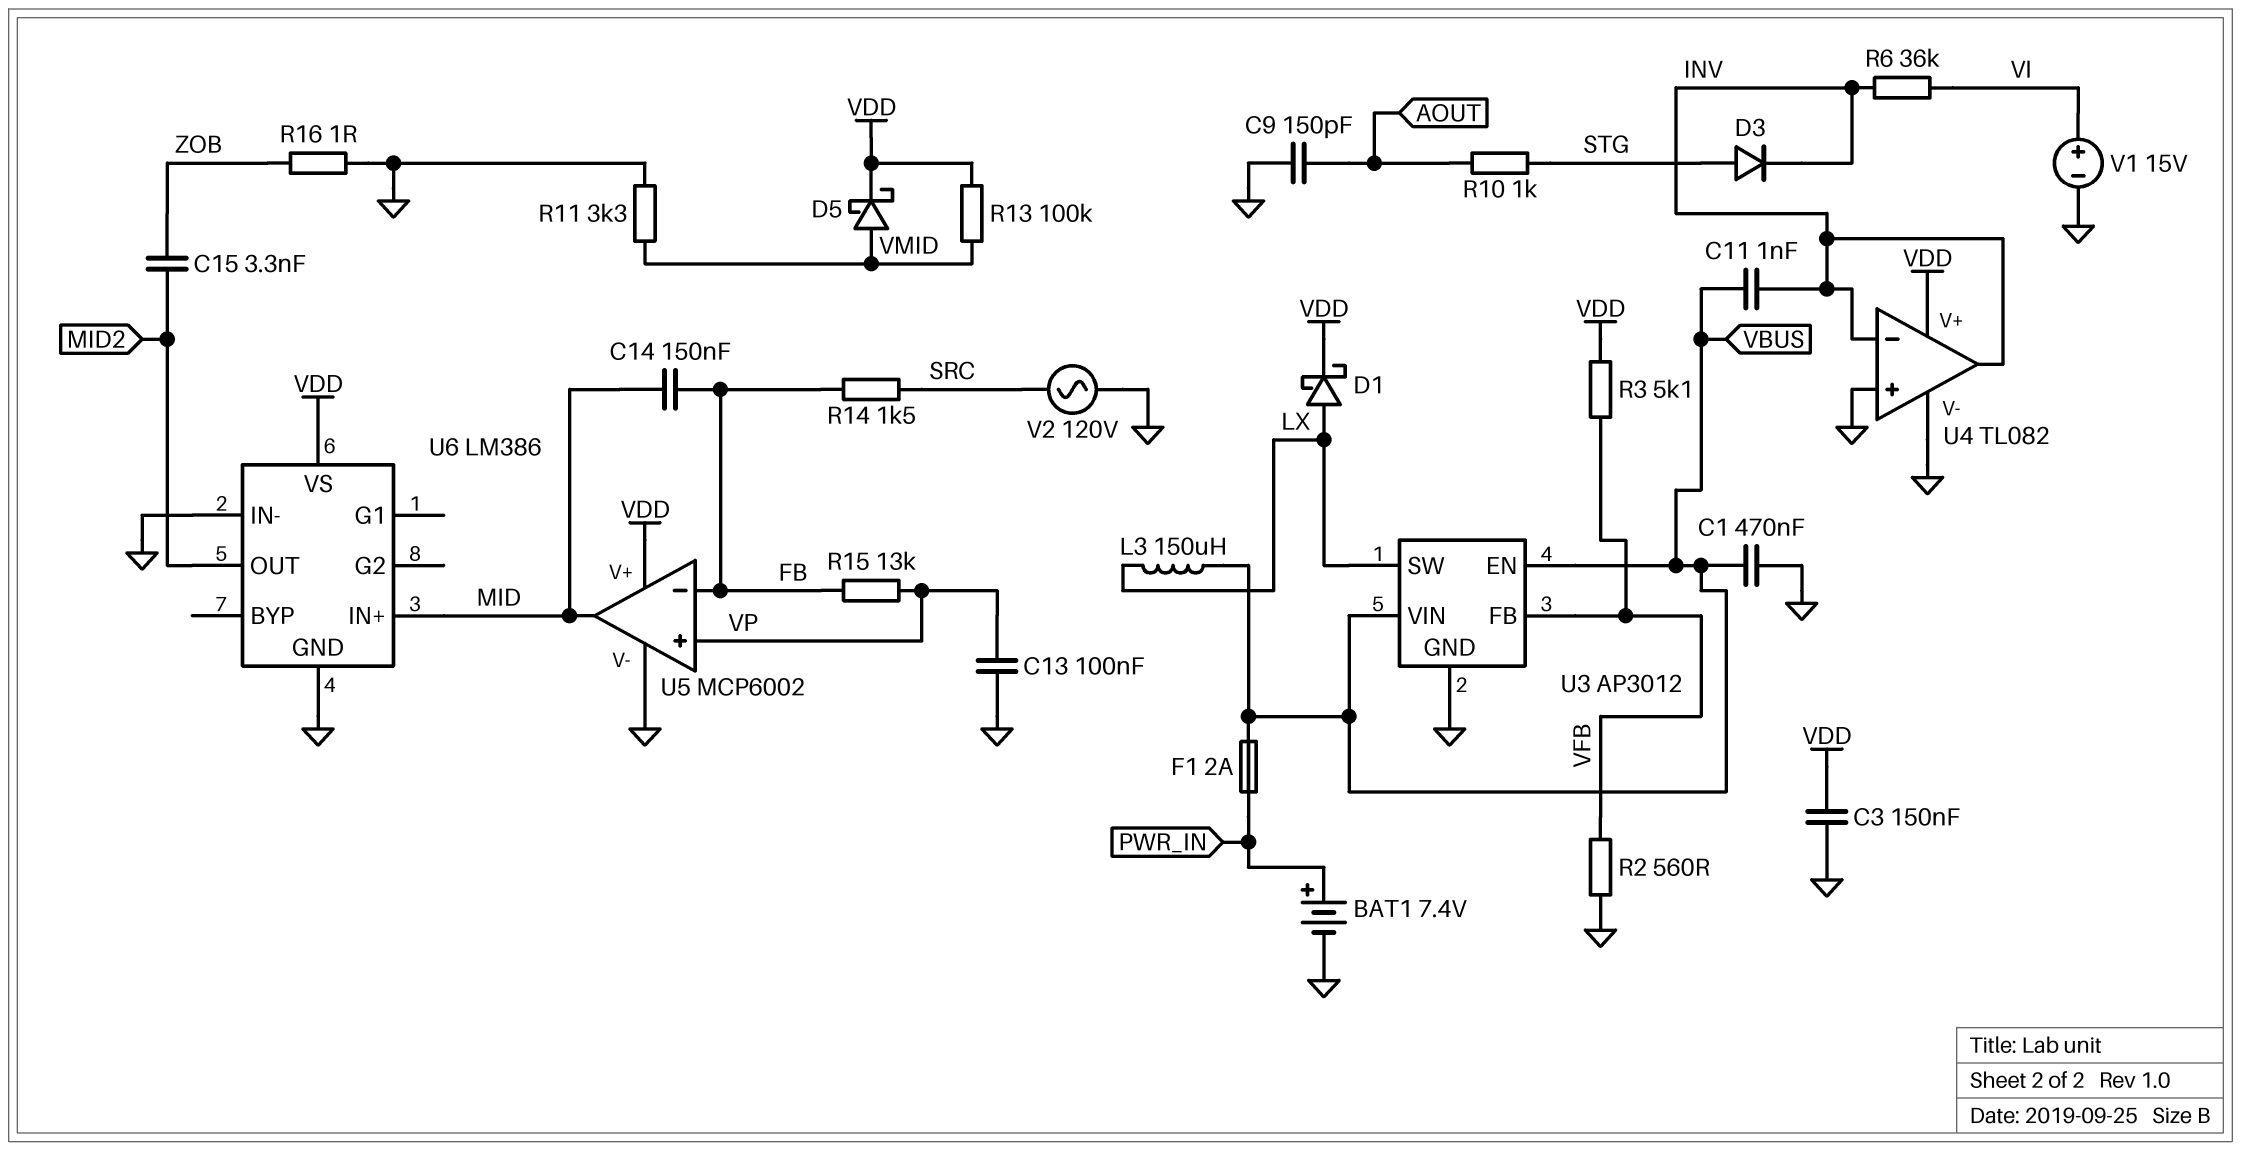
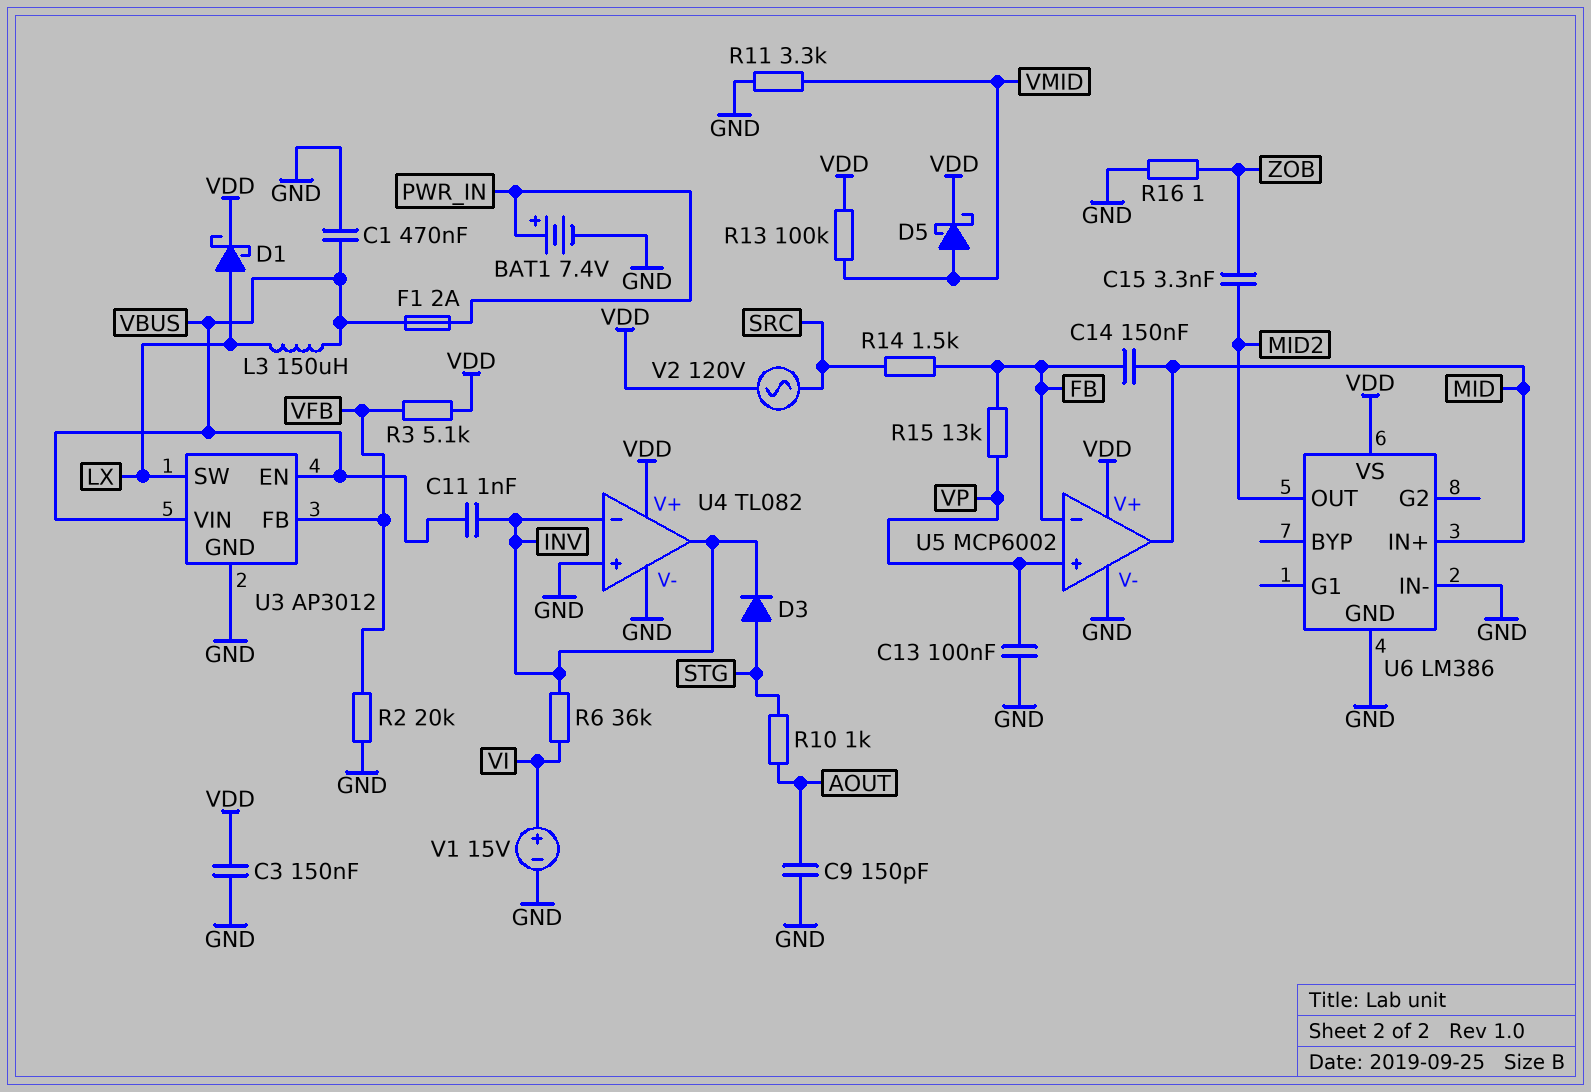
R2: 560 (GND, VFB) -> 20k (GND, VFB)
V2: AC 120V (GND, SRC) -> AC 120V (SRC, VDD)

